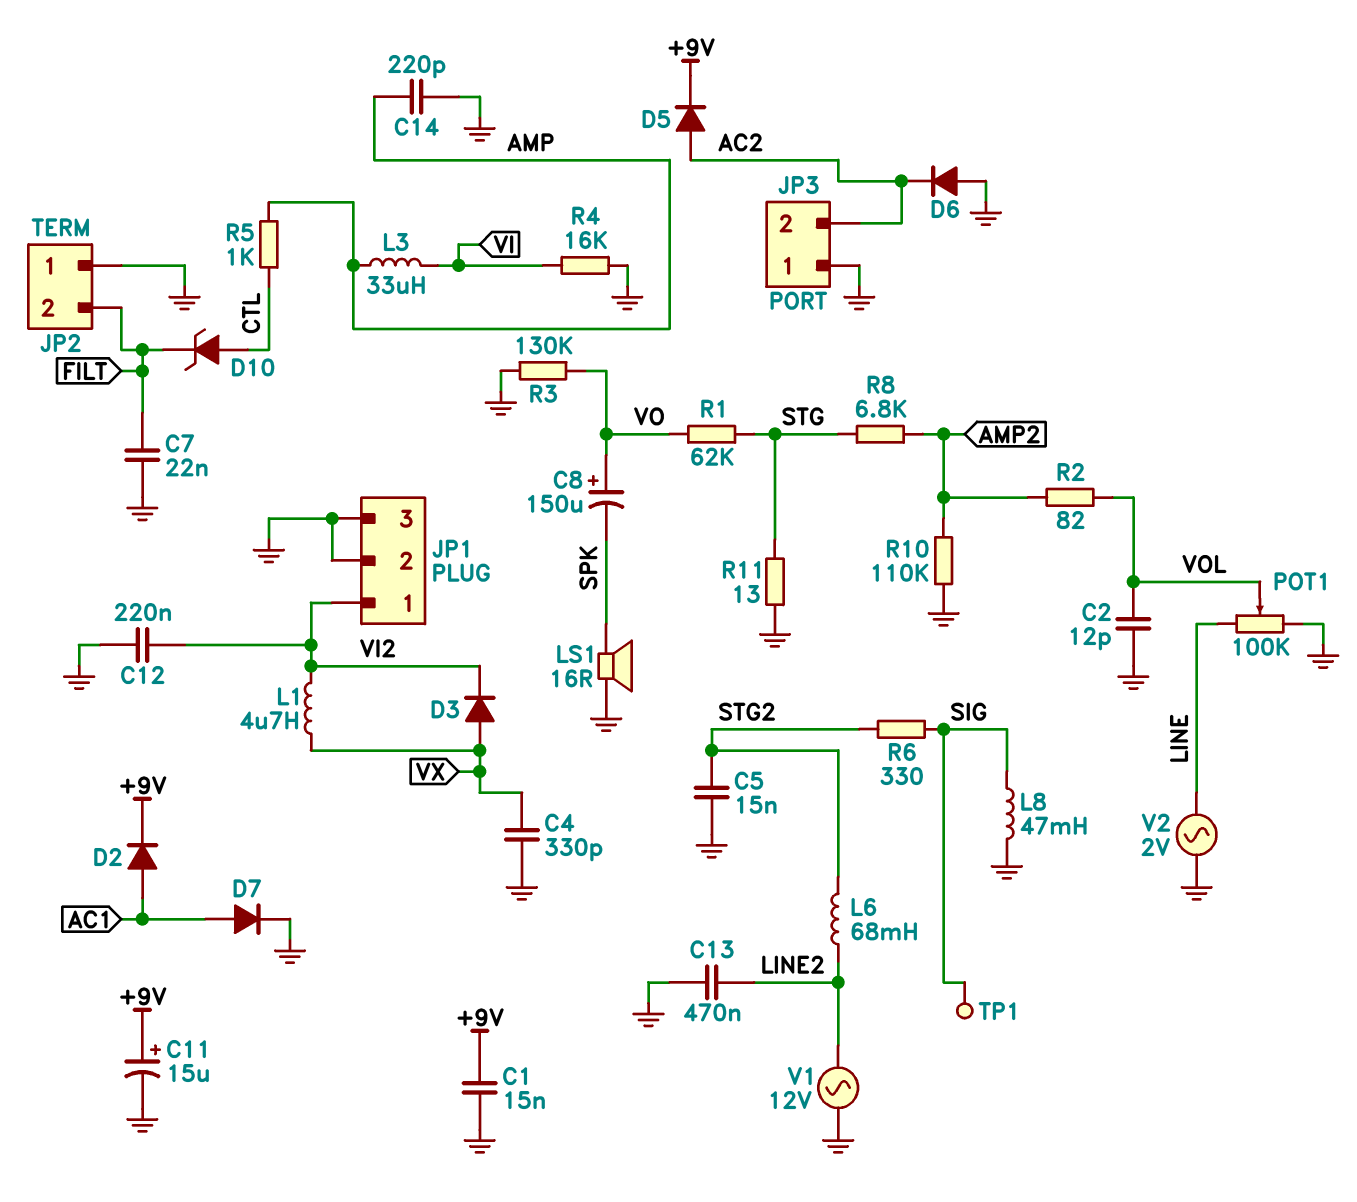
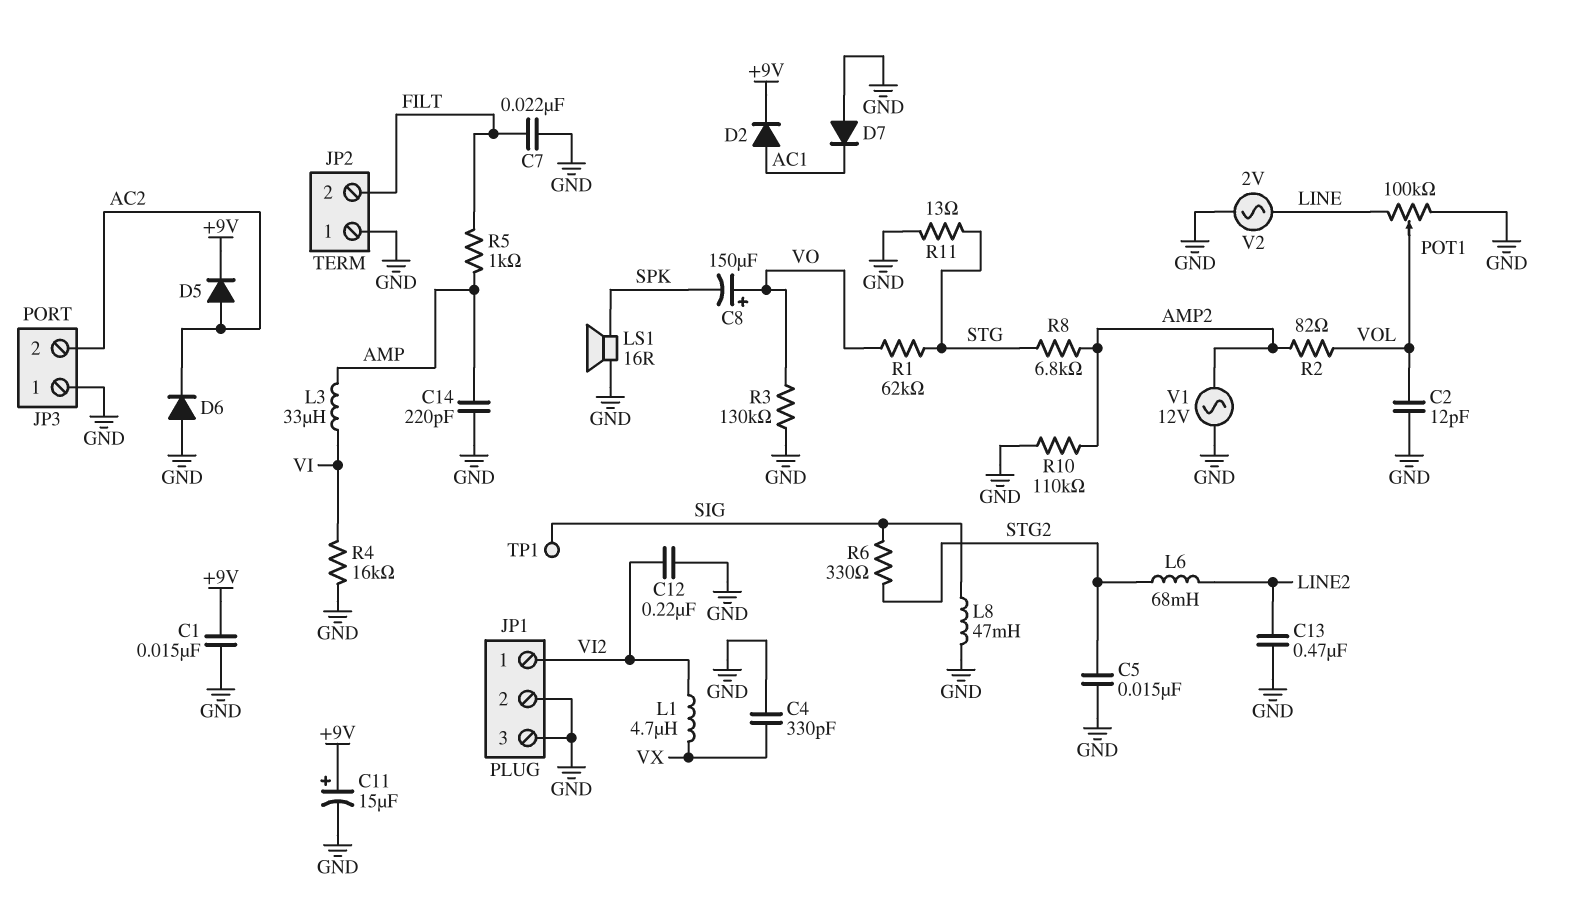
D3: diode (A VX, K VI2) -> none
D7: diode (A AC1, K GND) -> diode (A GND, K AC1)
D10: zener (A CTL, K FILT) -> none
R5: 1k (AMP, CTL) -> 1k (AMP, FILT)
V1: AC 12V (GND, LINE2) -> AC 12V (AMP2, GND)

